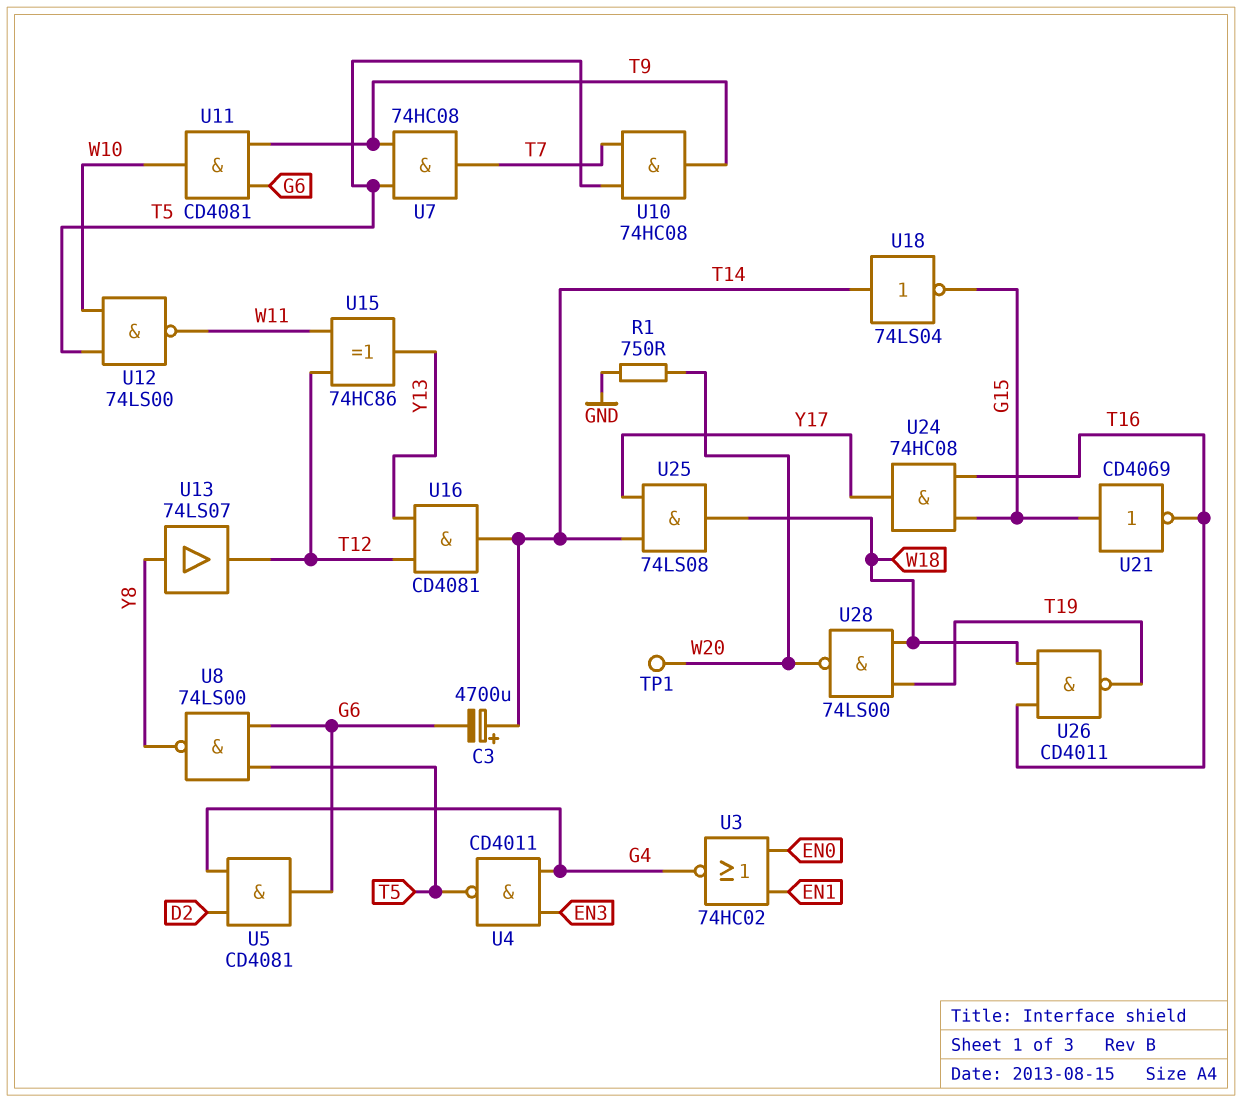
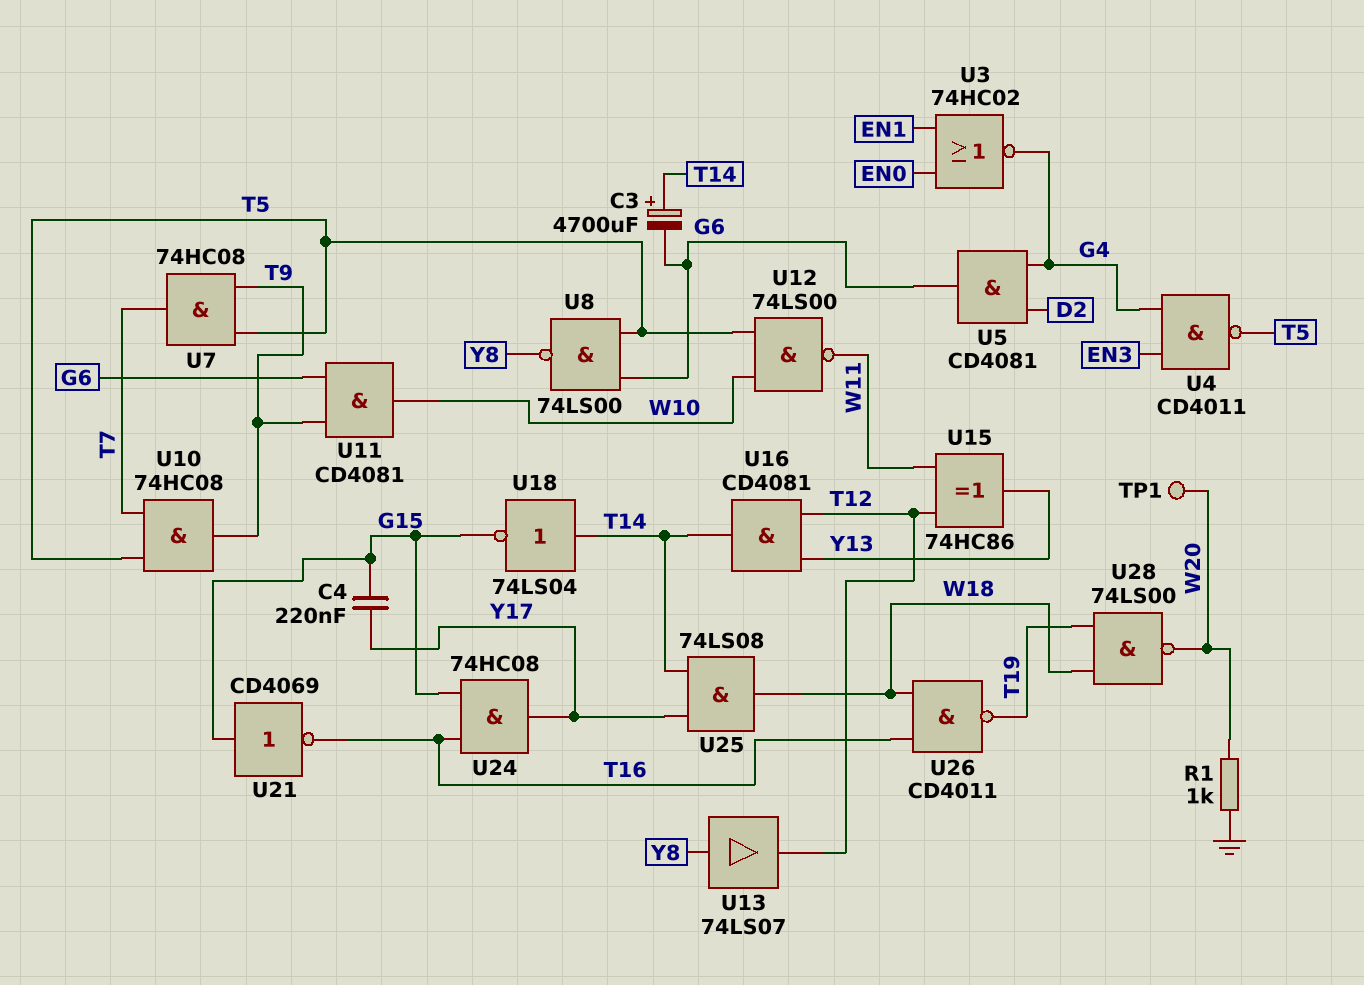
C4: none -> 220nF (G15, Y17)
R1: 750 (GND, W20) -> 1k (GND, W20)

